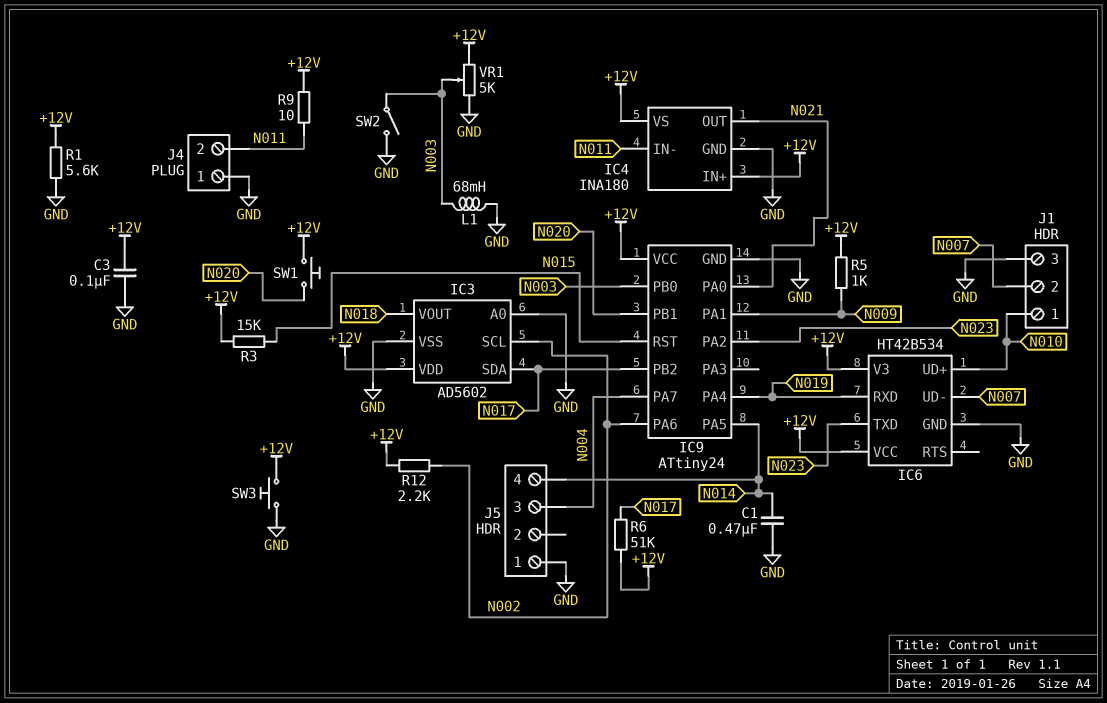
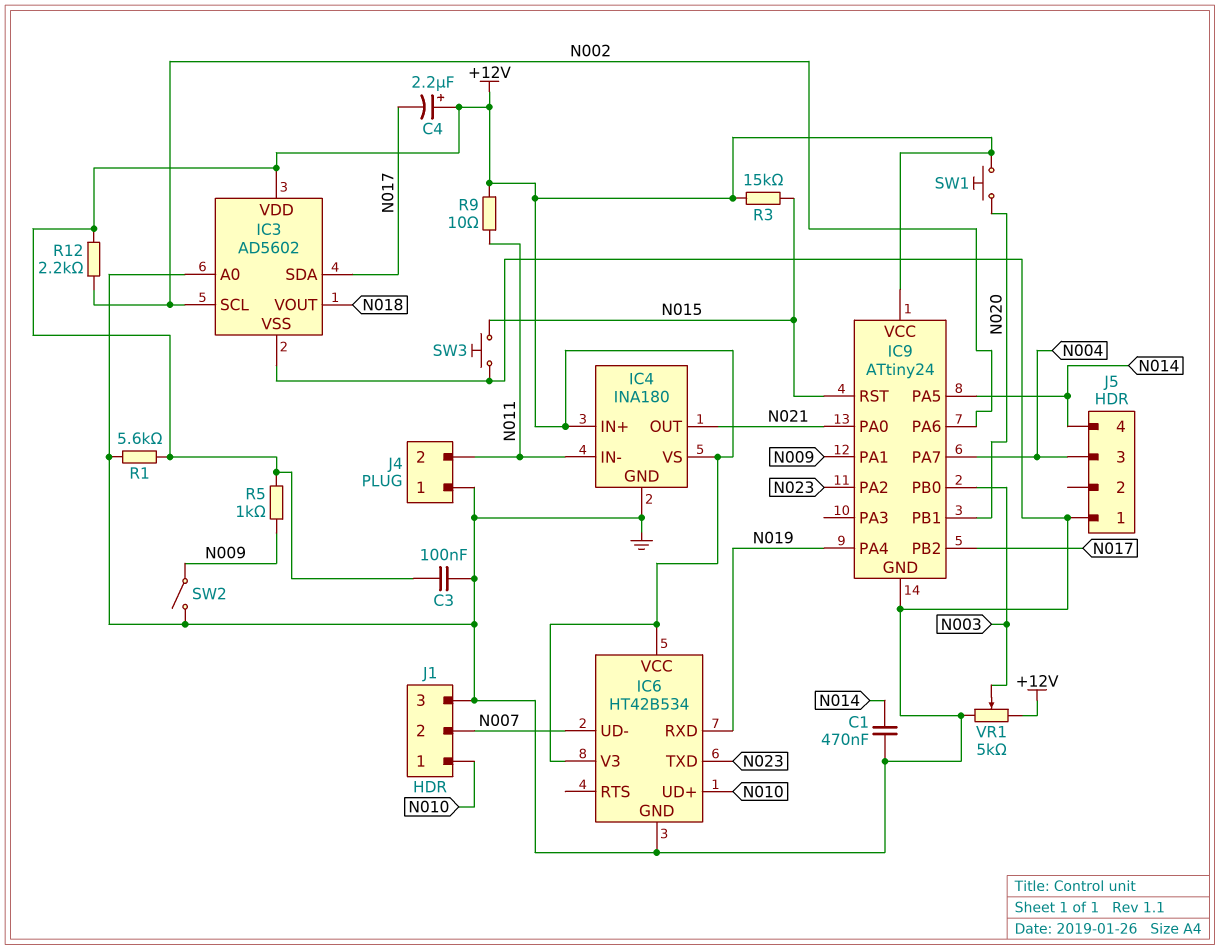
C4: none -> 2.2uF (plus +12V, minus N017)
L1: 68mH (GND, N003) -> none
R6: 51k (+12V, N017) -> none
SW2: switch (GND, N003) -> switch (GND, N009)
SW3: button (+12V, GND) -> button (GND, N015)

